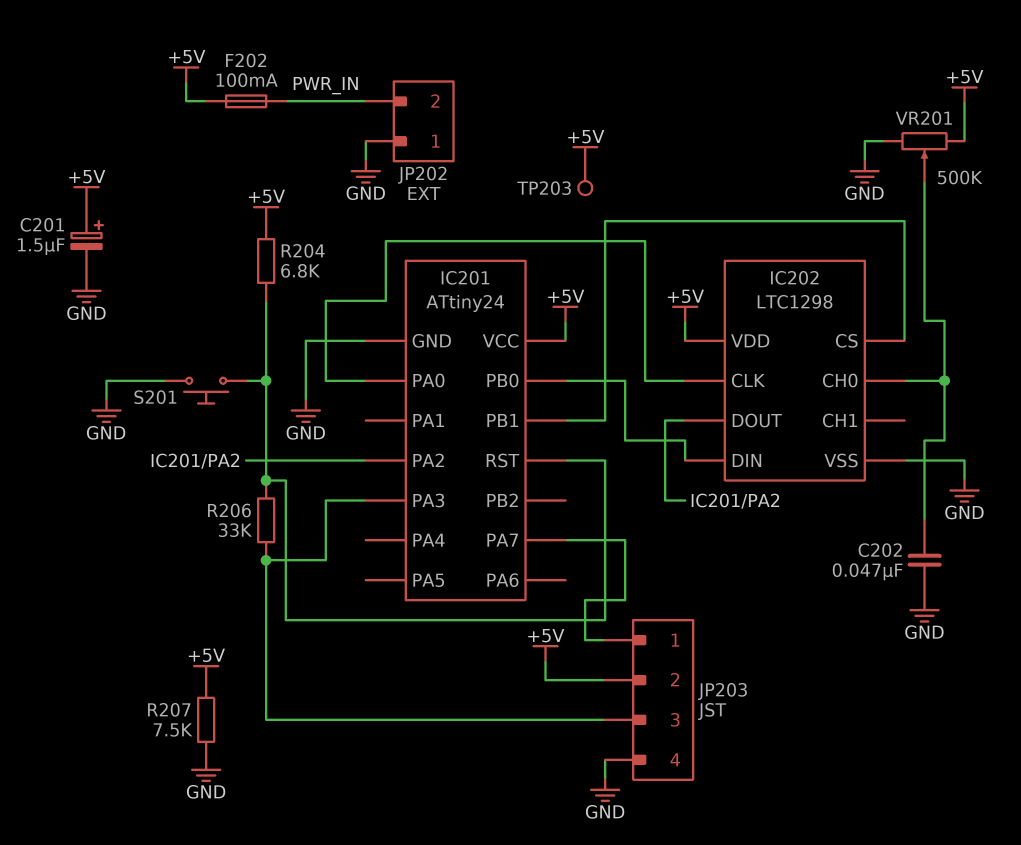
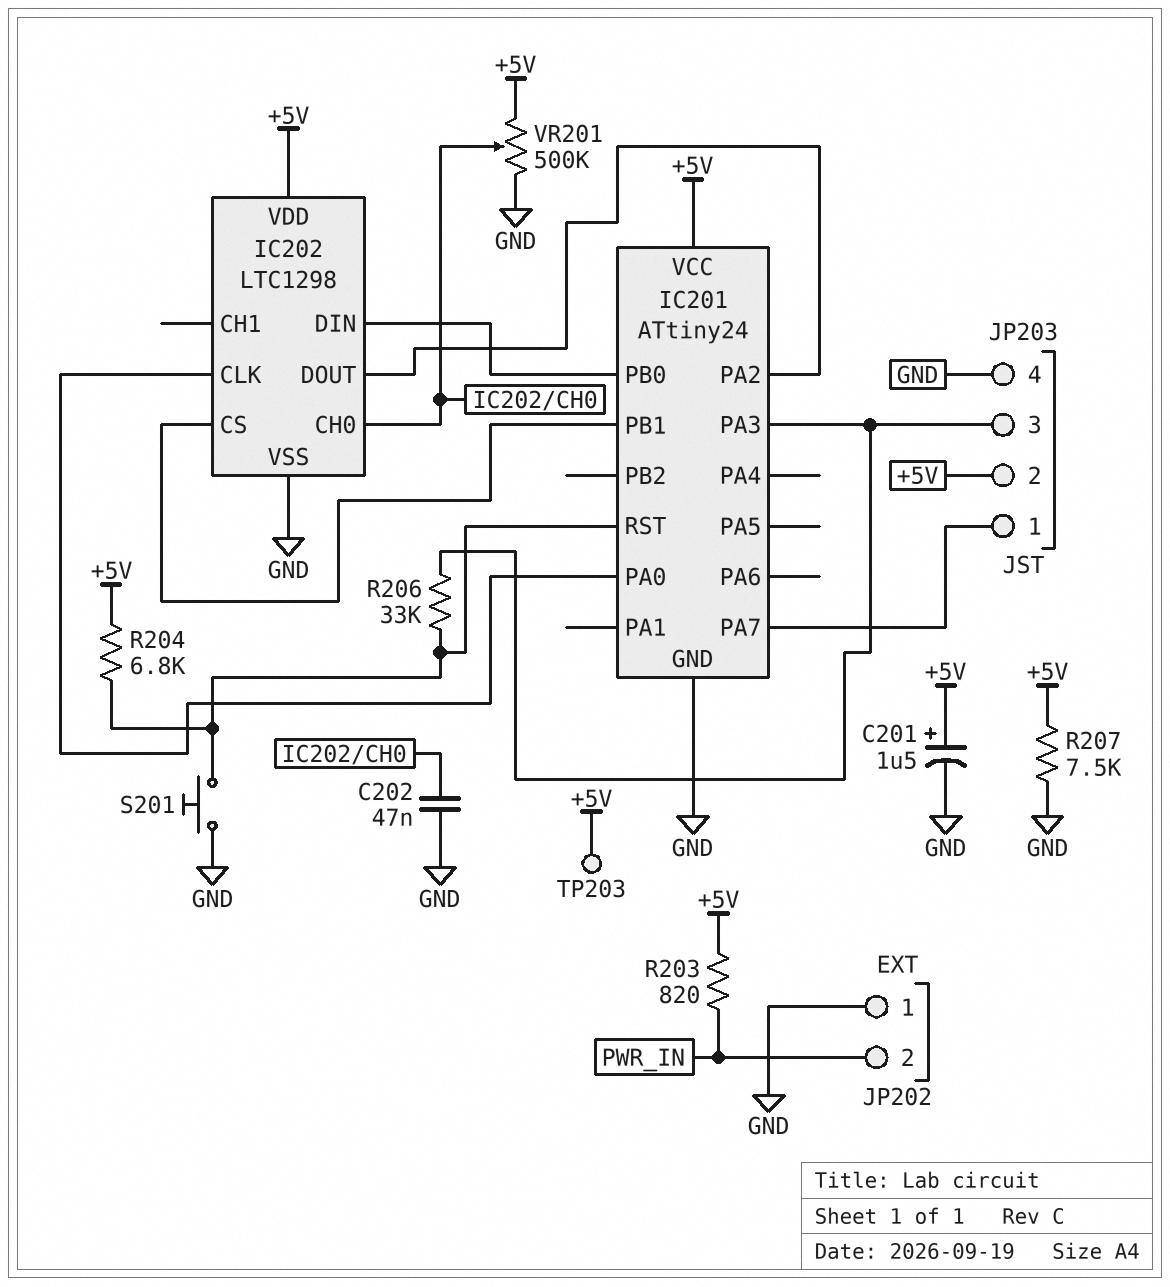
F202: 100mA (+5V, PWR_IN) -> none
R203: none -> 820 (+5V, PWR_IN)

